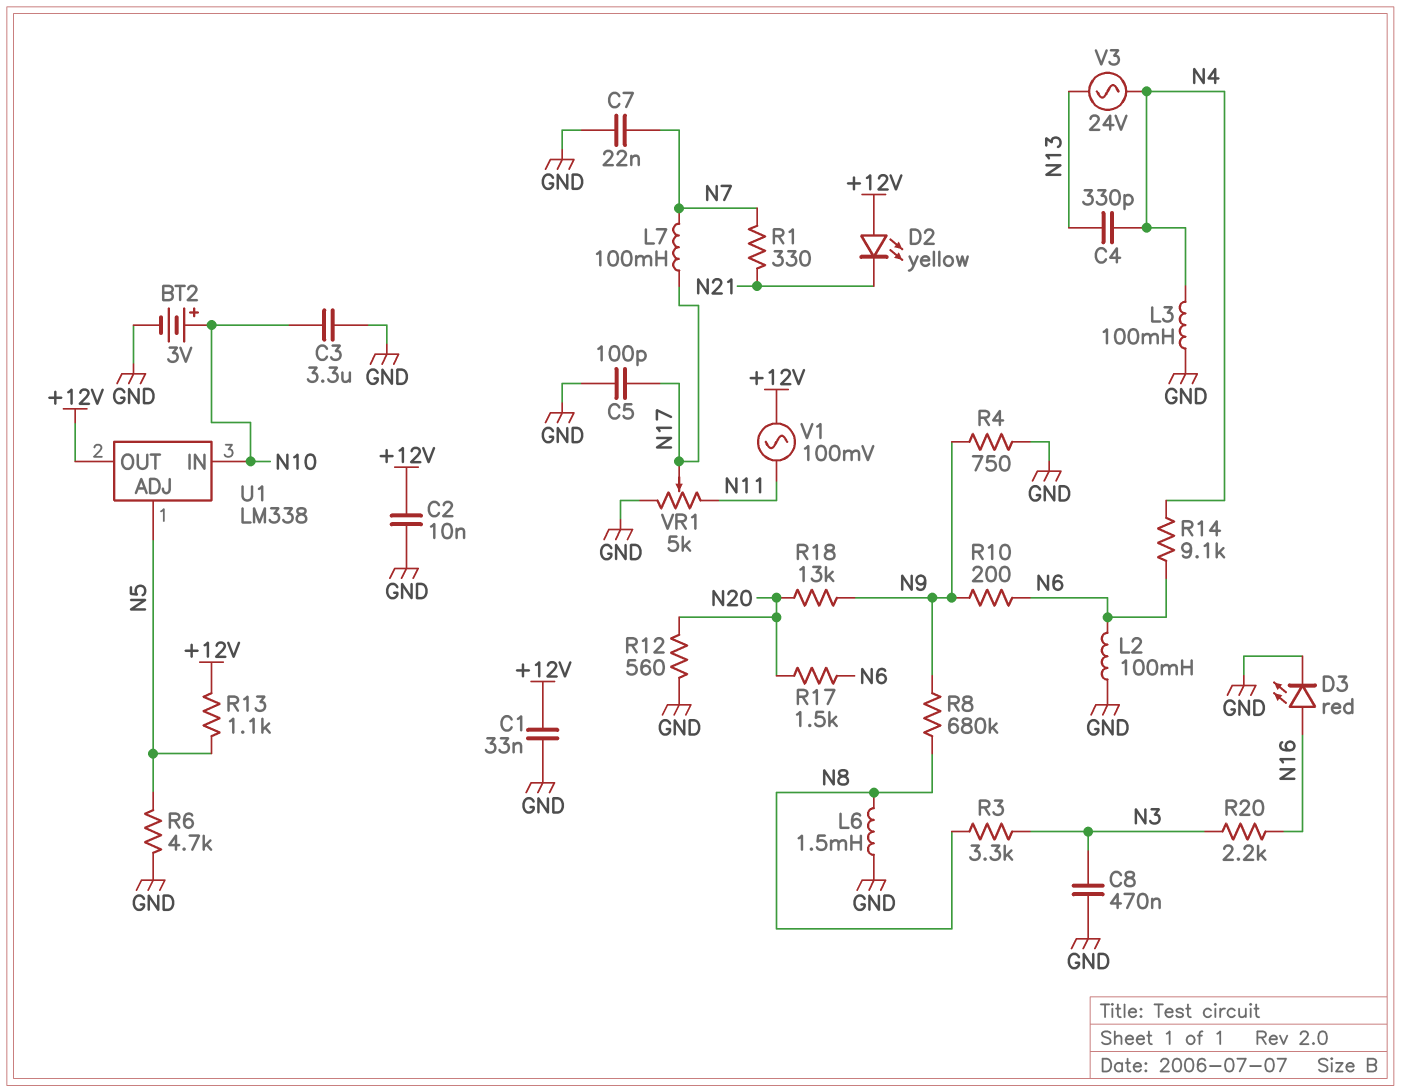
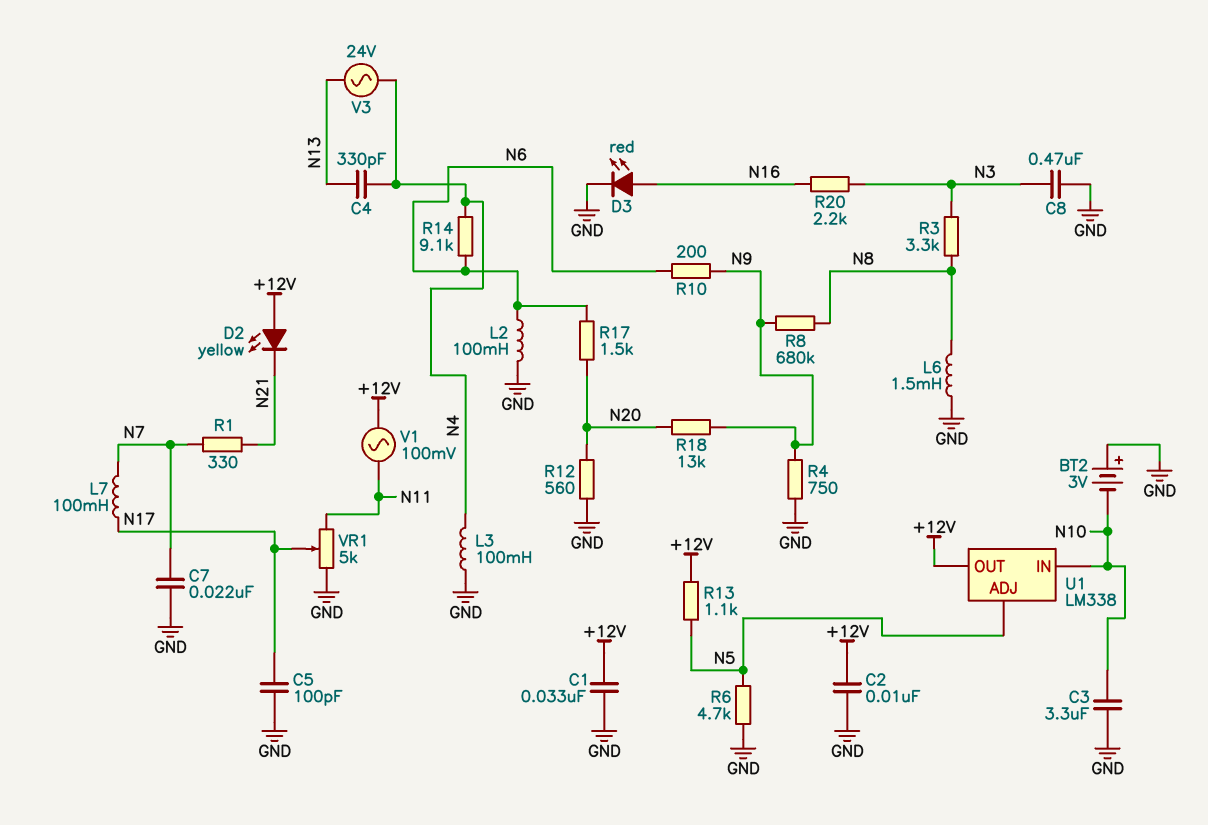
BT2: 3V (plus N10, minus GND) -> 3V (plus GND, minus N10)

